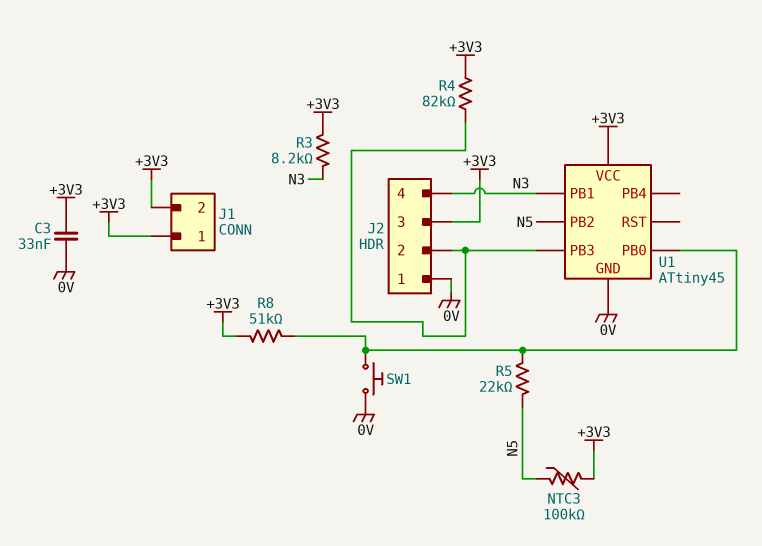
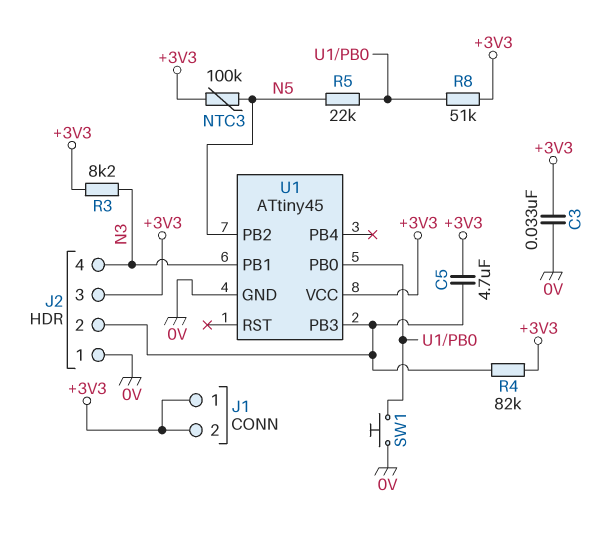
C5: none -> 4.7uF (+3V3, J2/2)

